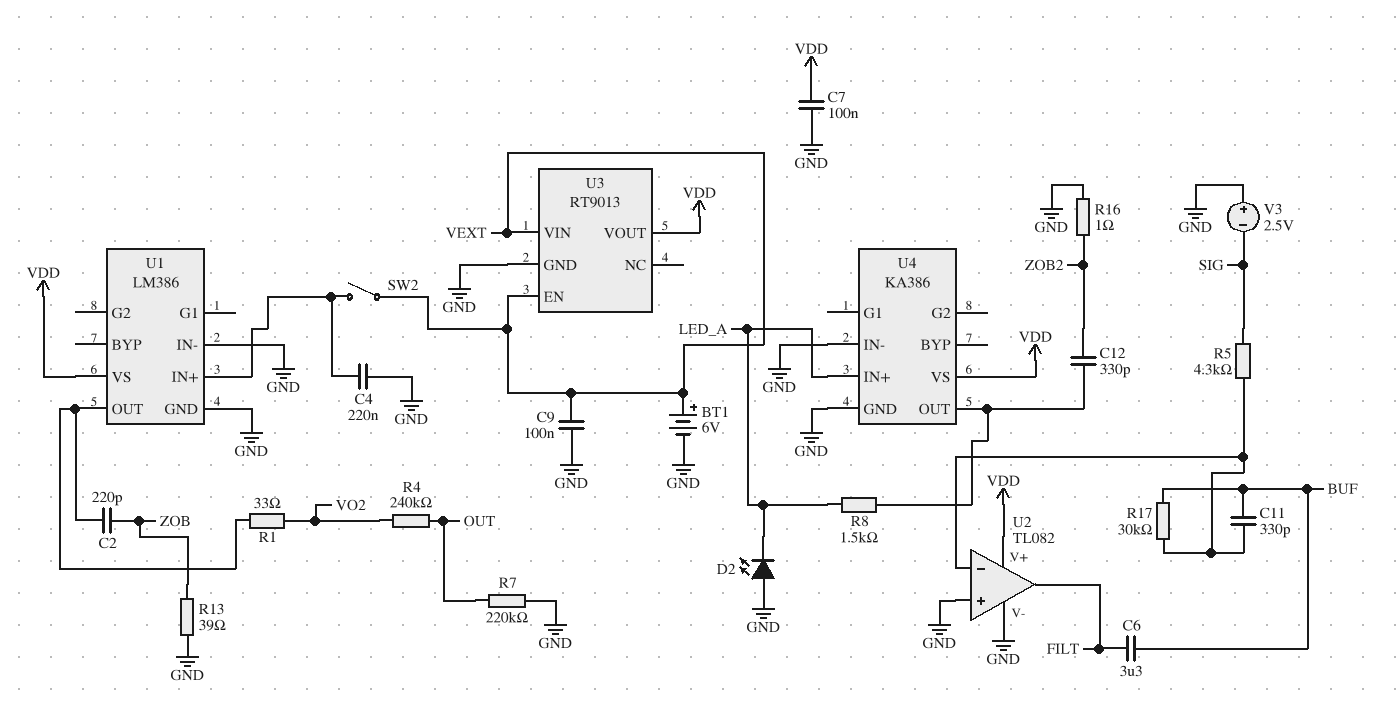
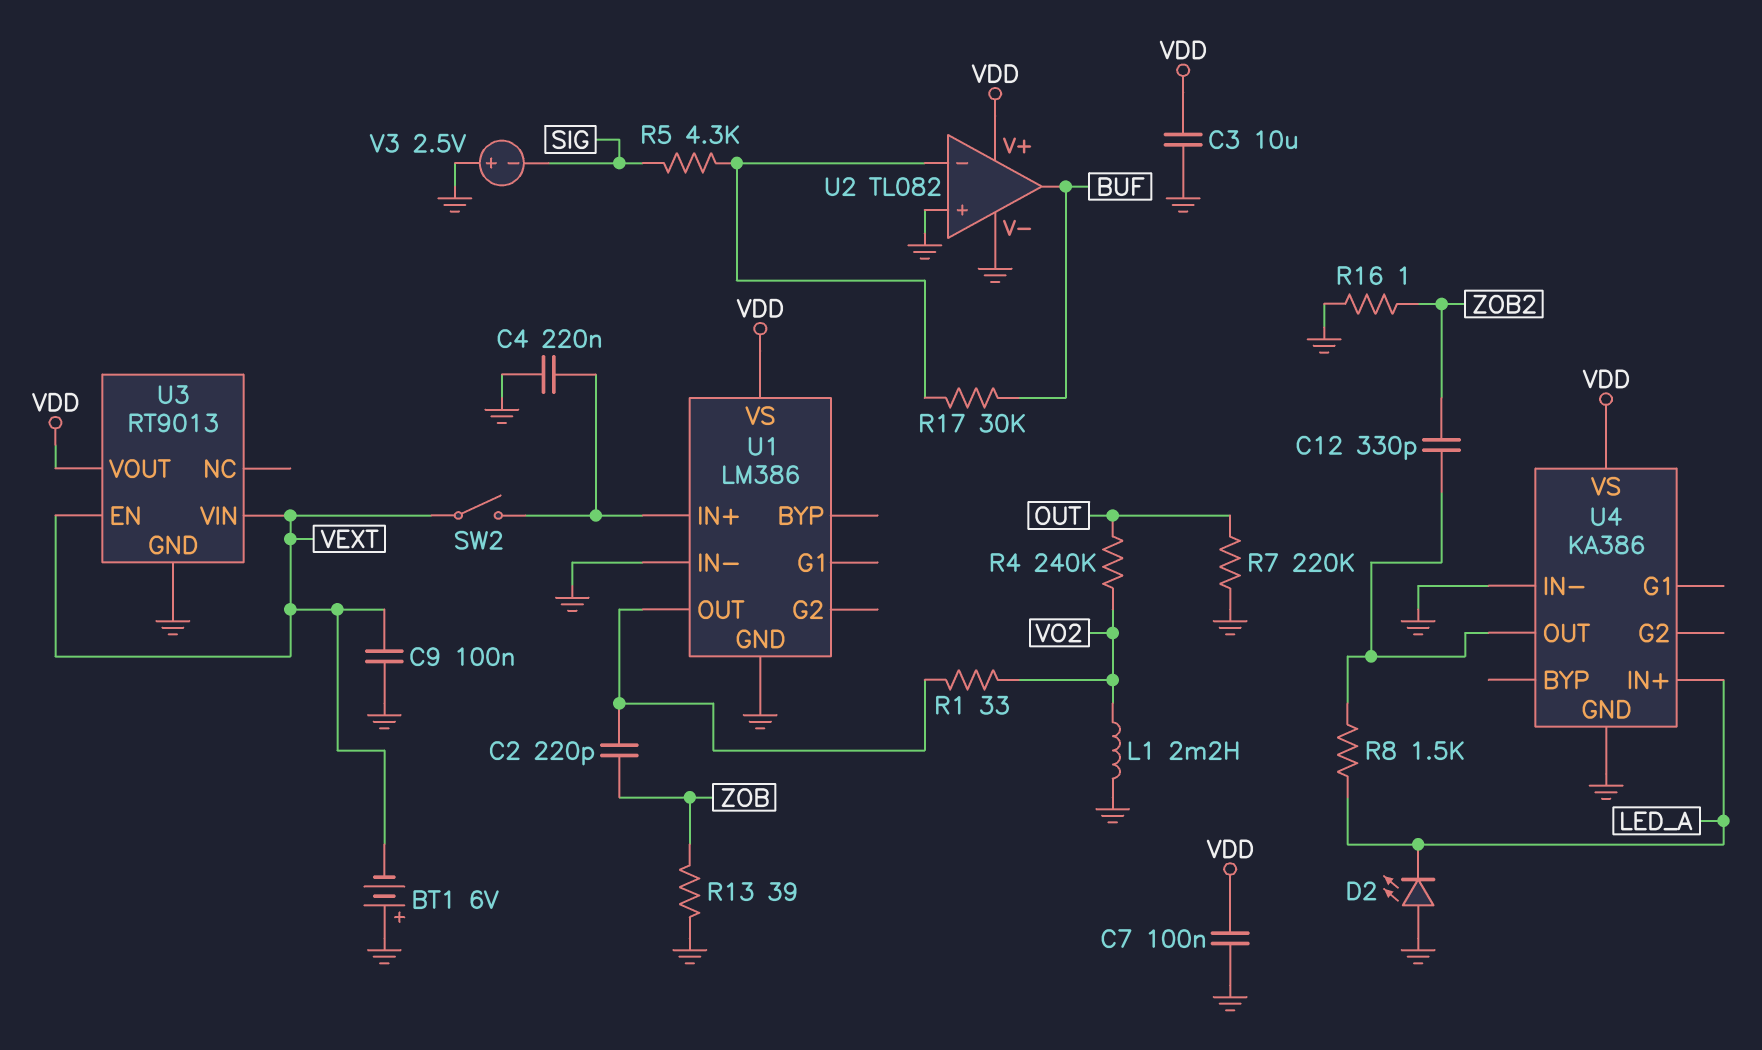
BT1: 6V (plus VEXT, minus GND) -> 6V (plus GND, minus VEXT)
C3: none -> 10uF (GND, VDD)
C6: 3.3uF (BUF, FILT) -> none
C11: 330pF (BUF, U2/in-) -> none
L1: none -> 2.2mH (GND, VO2)
U2 pin out: FILT -> BUF

